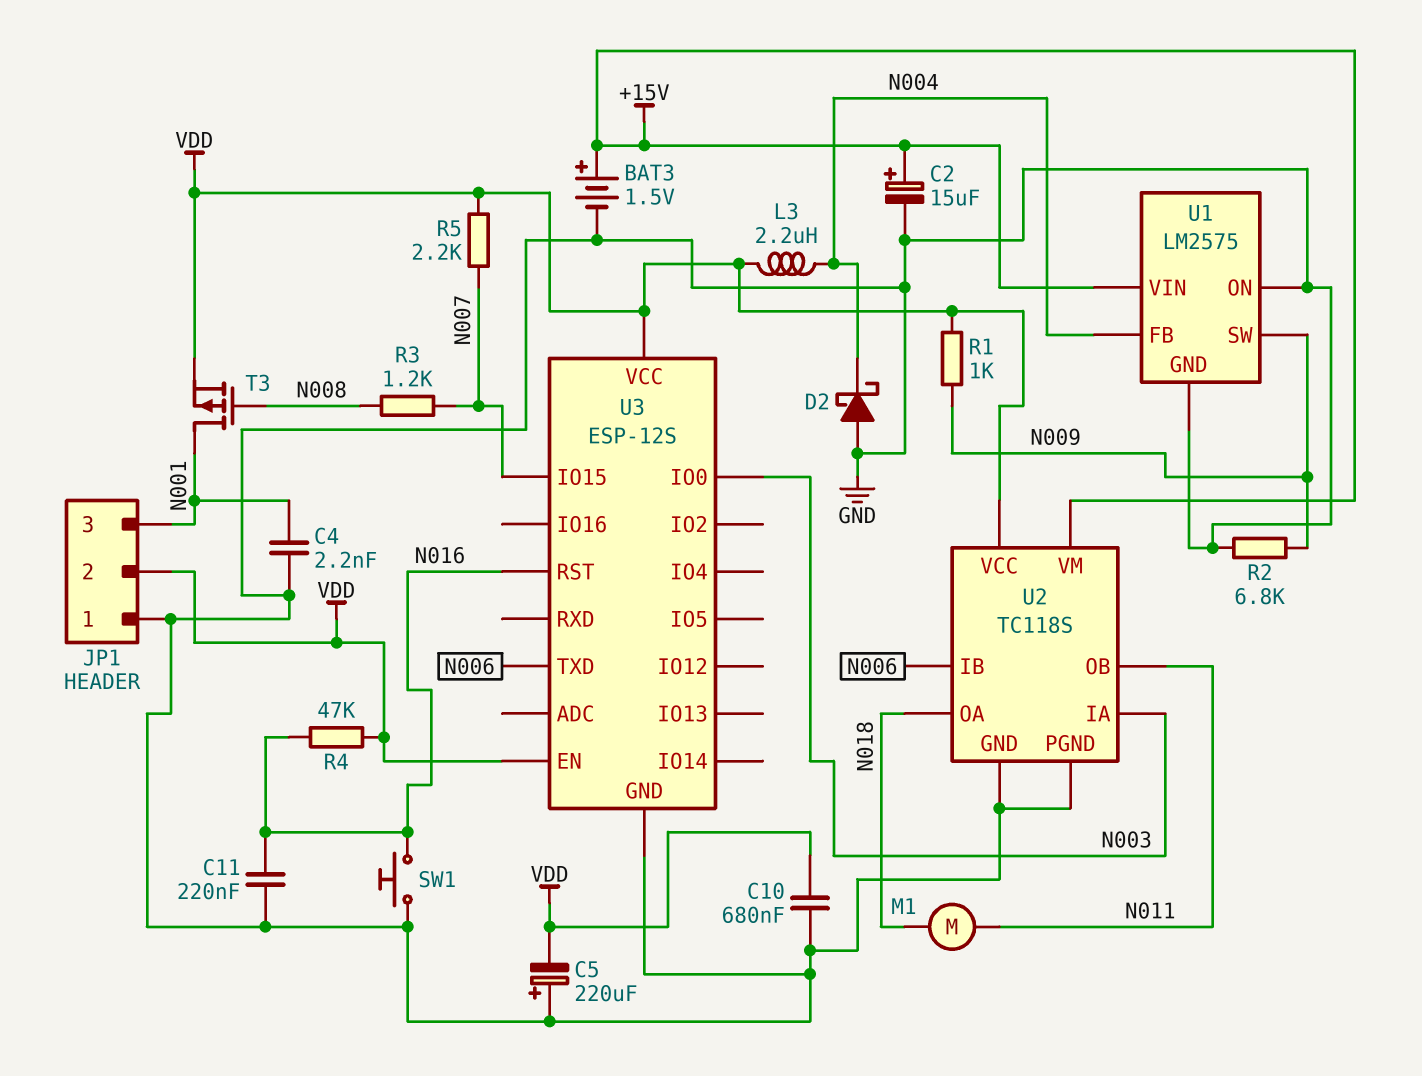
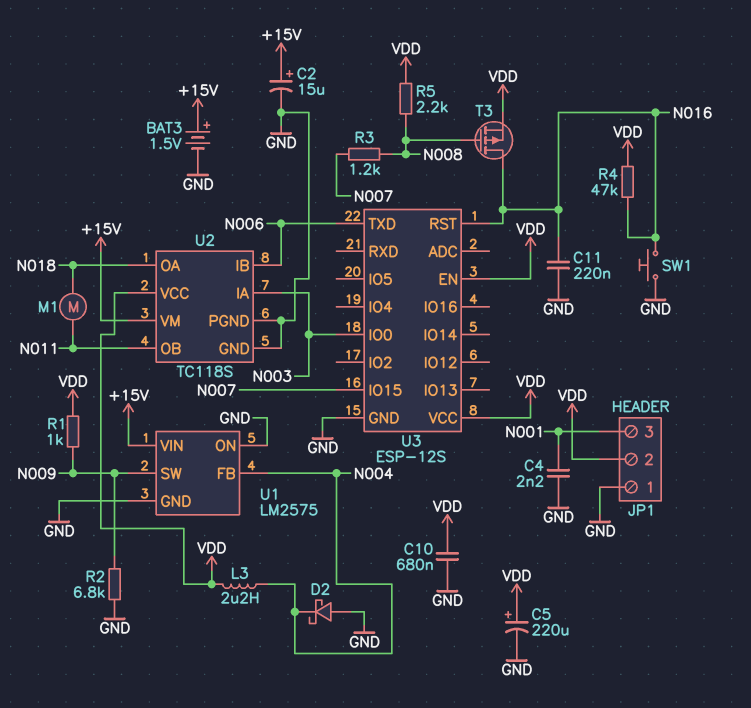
C5: 220uF (plus GND, minus VDD) -> 220uF (plus VDD, minus GND)
R5: 2.2k (N007, VDD) -> 2.2k (N008, VDD)
T3: PMOS (G N008, D N001, S VDD) -> PMOS (G N008, D N016, S VDD)

